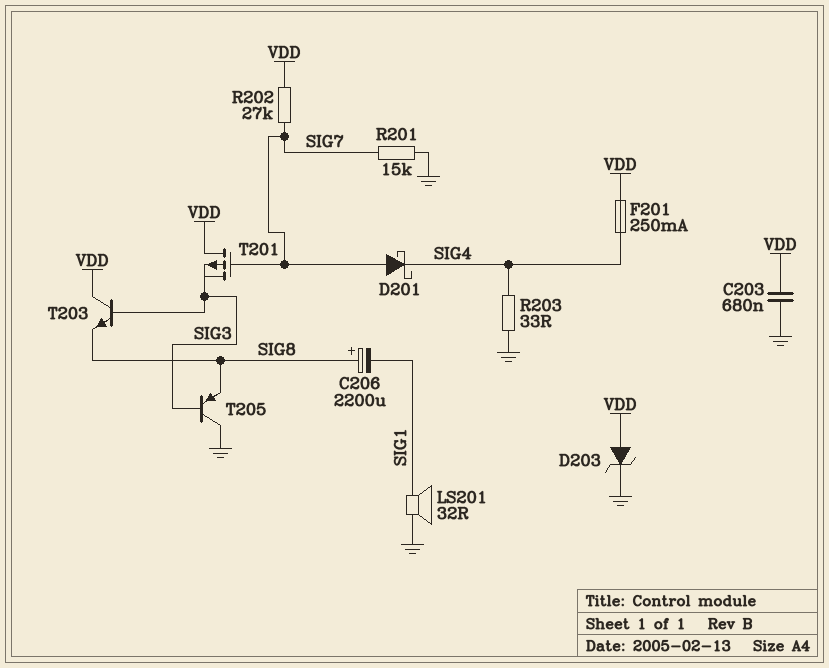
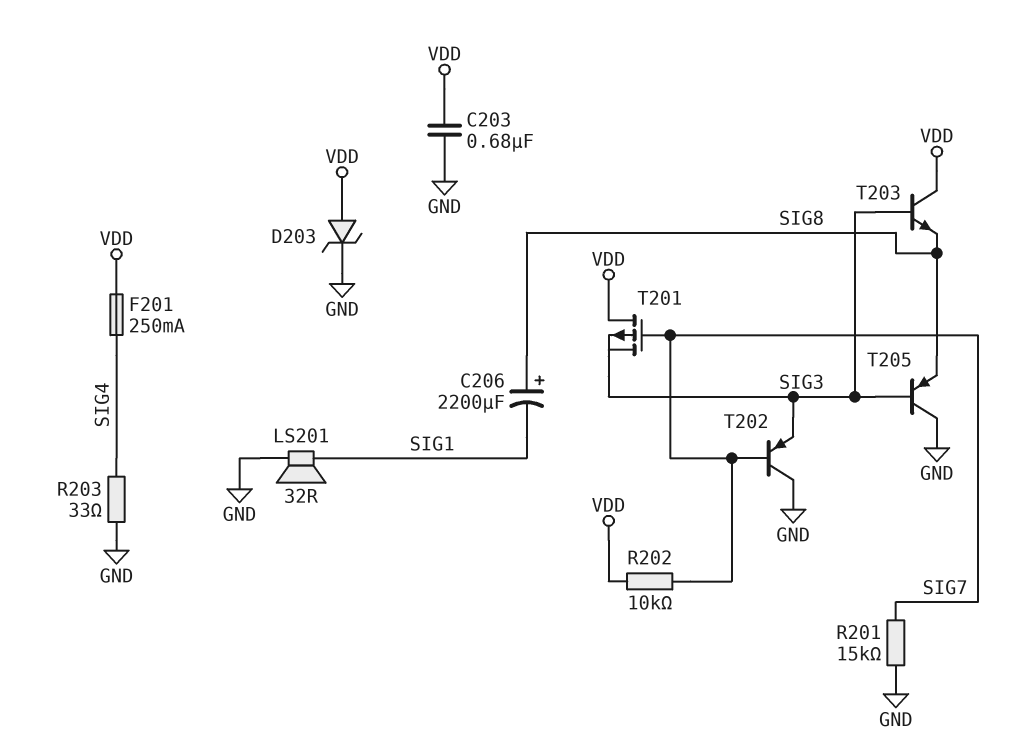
D201: schottky (A SIG7, K SIG4) -> none
R202: 27k (SIG7, VDD) -> 10k (SIG7, VDD)
T202: none -> PNP (B SIG7, C GND, E SIG3)

